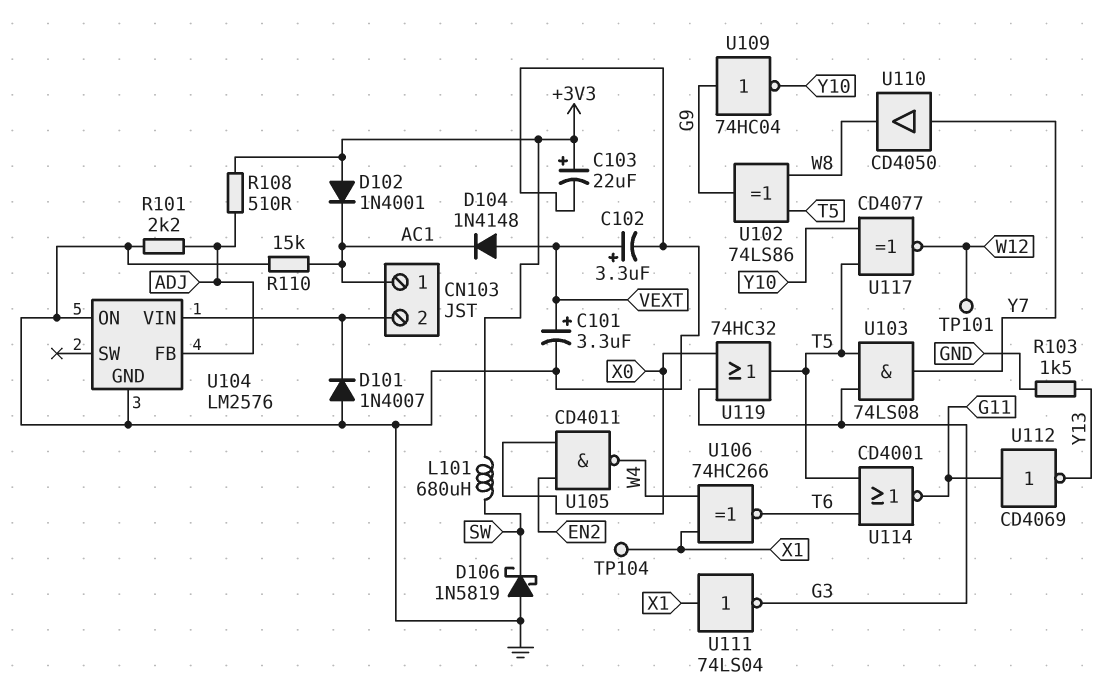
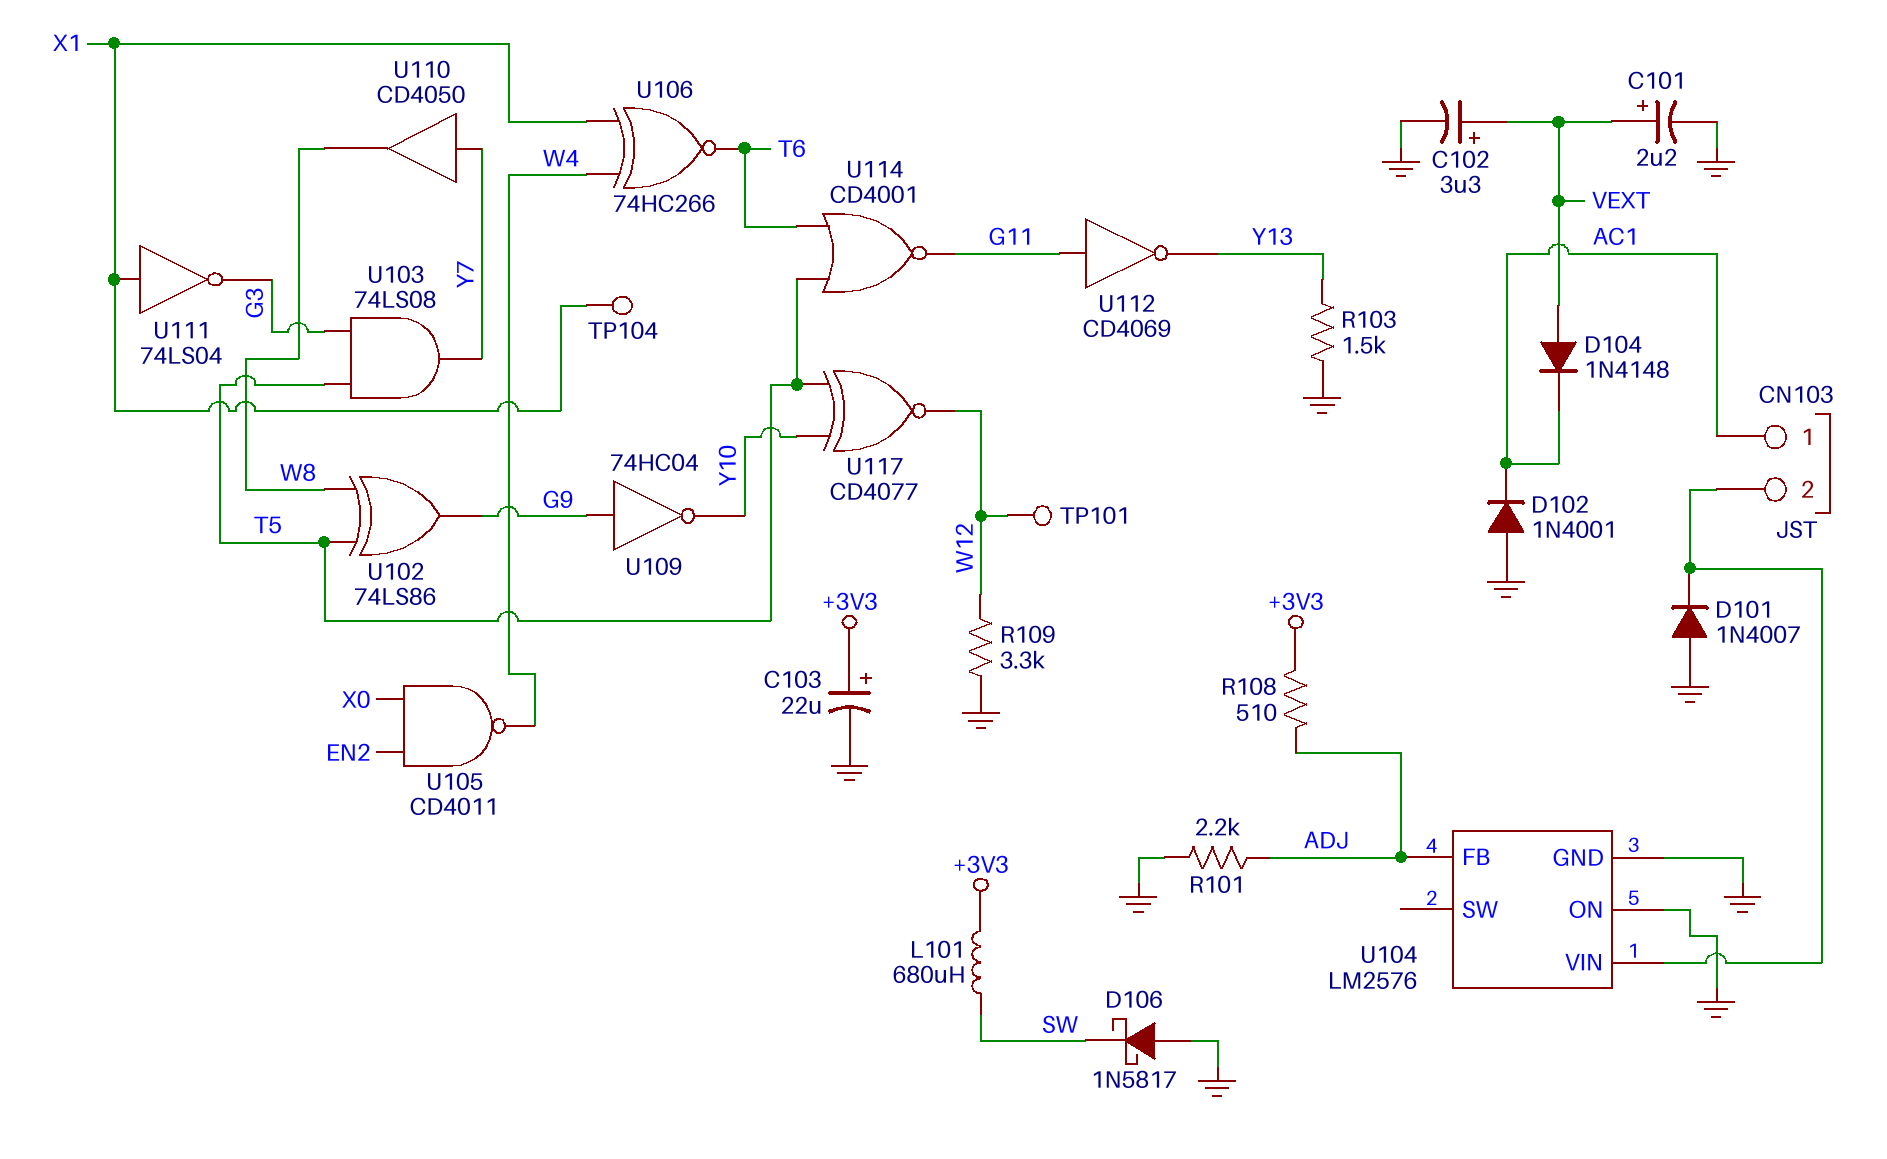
C101: 3.3uF (plus VEXT, minus GND) -> 2.2uF (plus VEXT, minus GND)
D102: diode 1N4001 (A +3V3, K AC1) -> diode 1N4001 (A GND, K AC1)
D106: schottky 1N5819 (A GND, K SW) -> schottky 1N5817 (A GND, K SW)
R109: none -> 3.3k (GND, W12)
R110: 15k (AC1, GND) -> none
U119: OR 74HC32 (in G3, in X0, out T5) -> none

